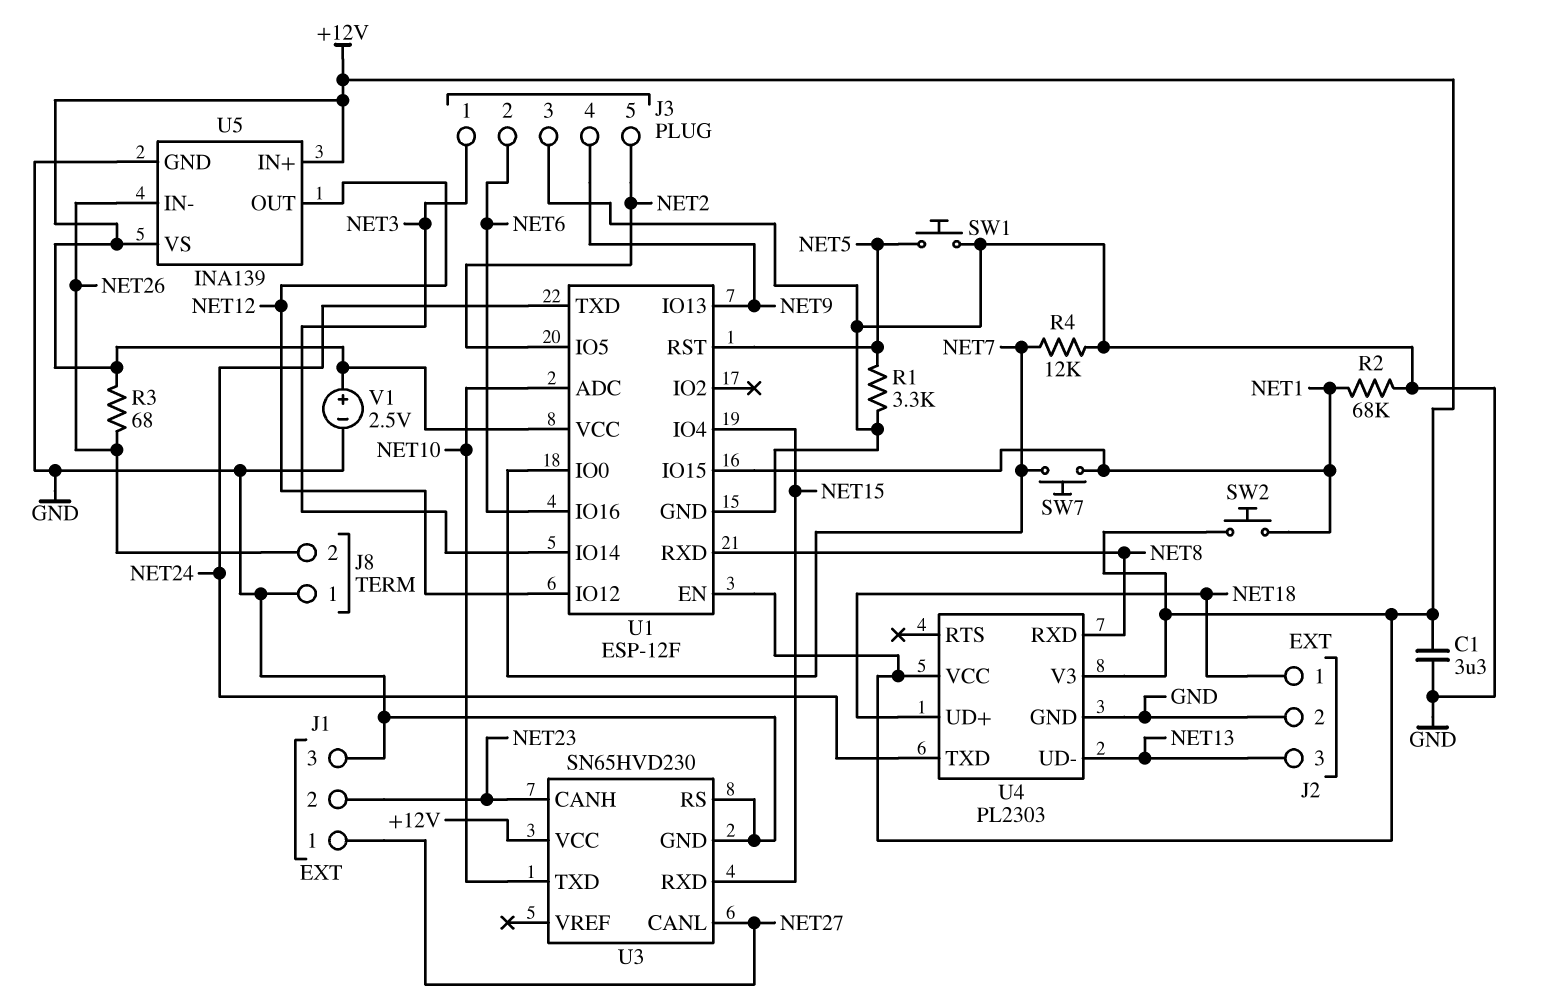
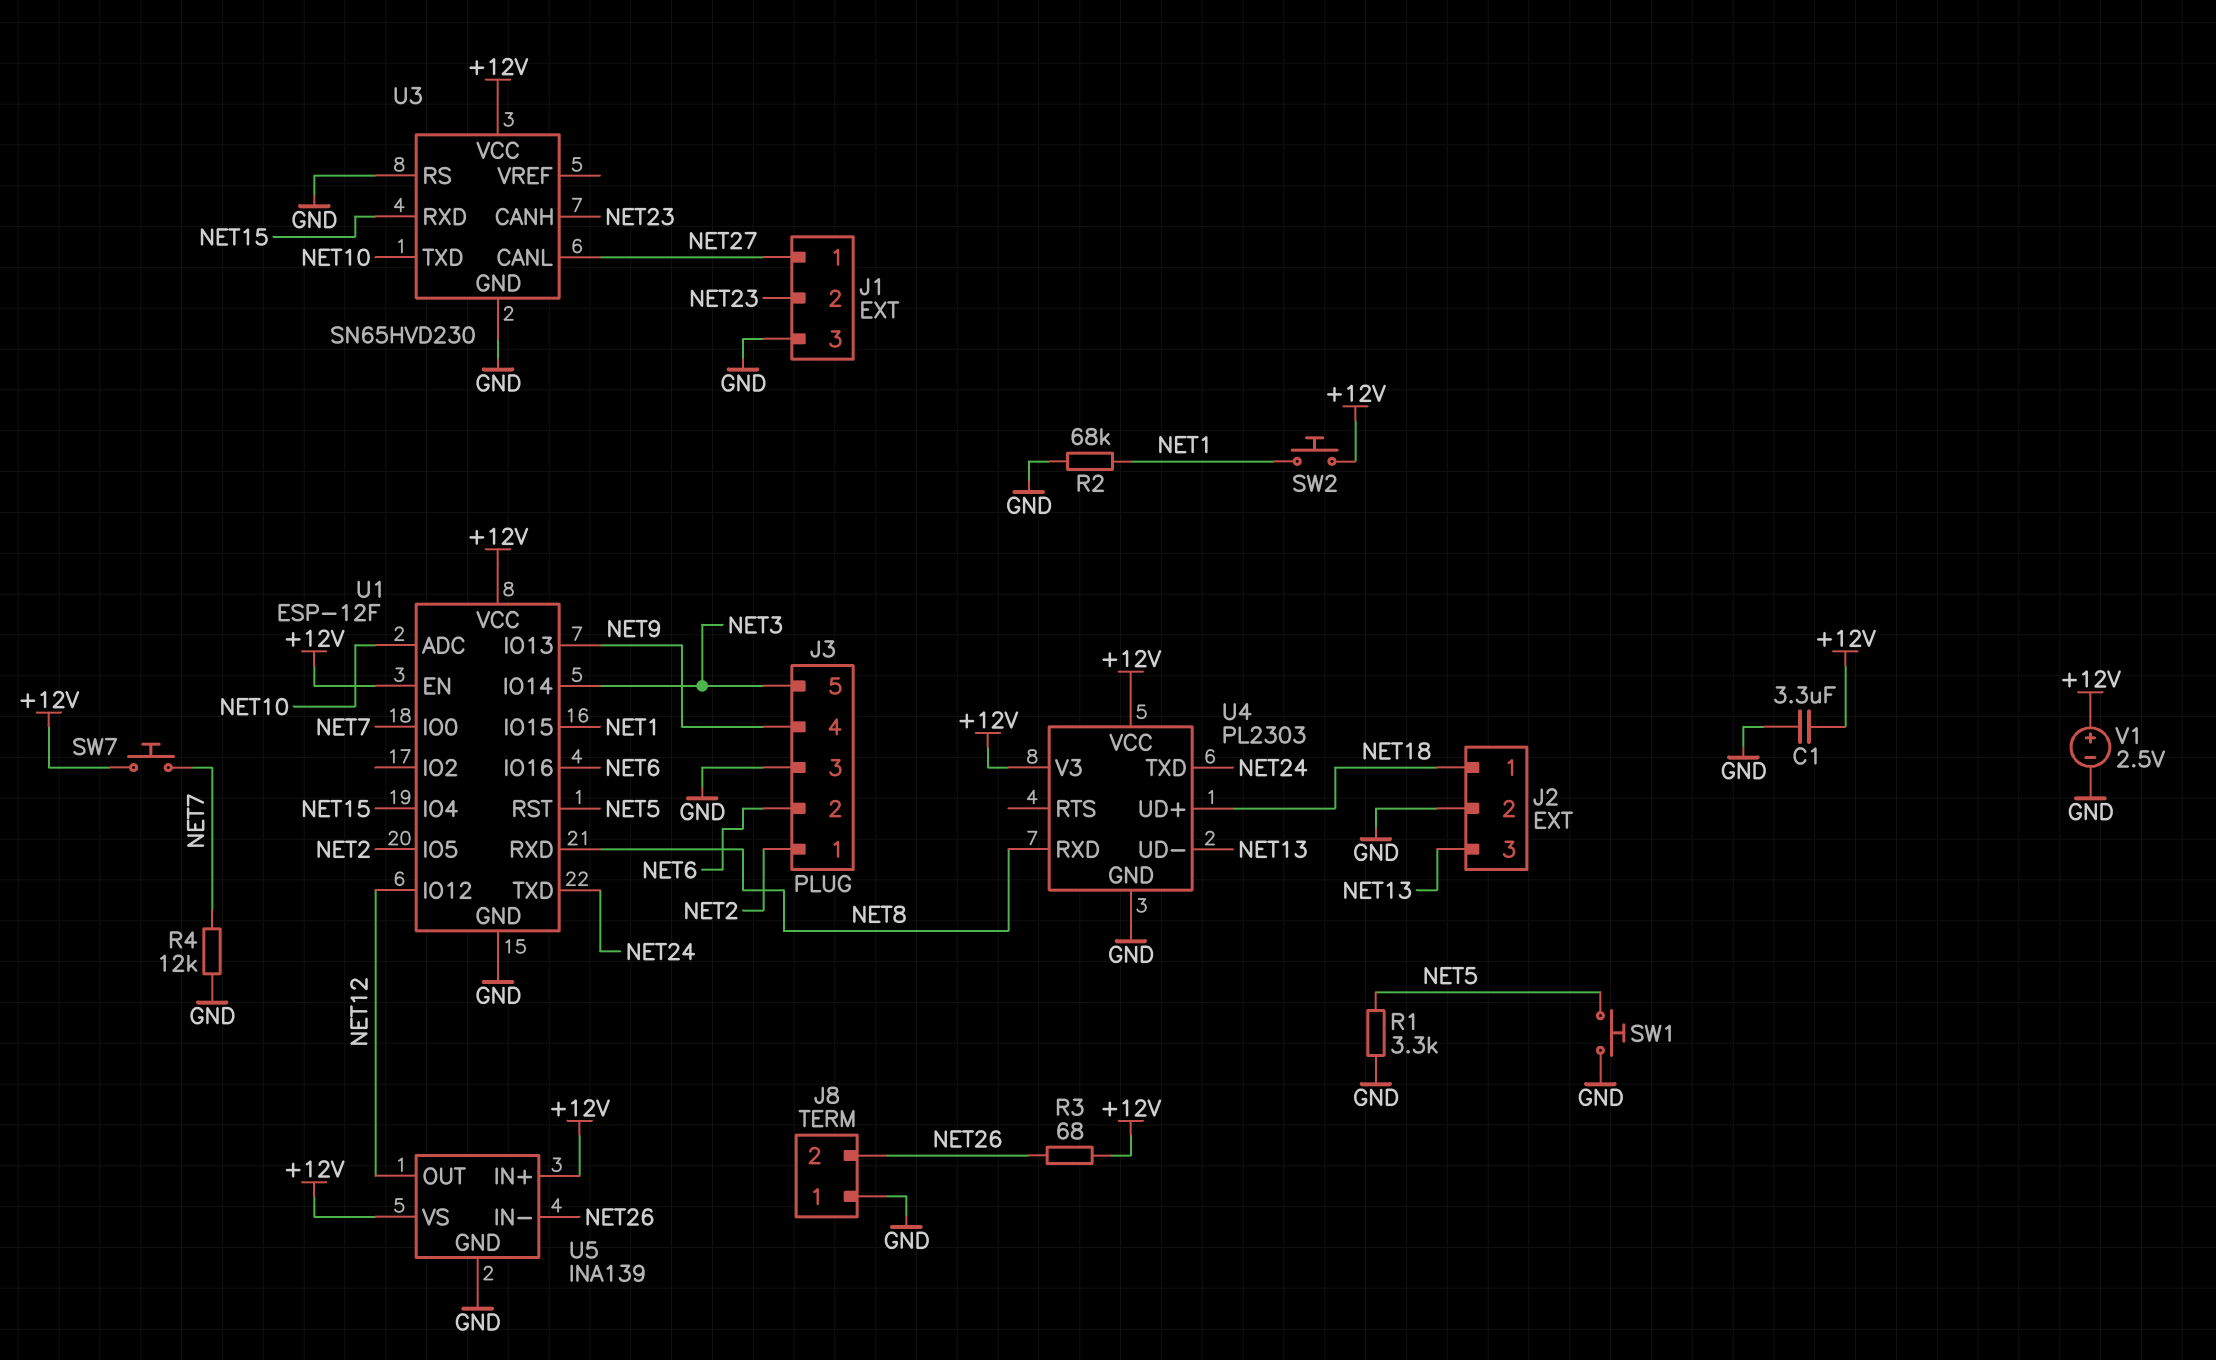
J3 pin 1: NET3 -> NET2
J3 pin 5: NET2 -> NET3
SW7: button (NET1, NET7) -> button (+12V, NET7)

